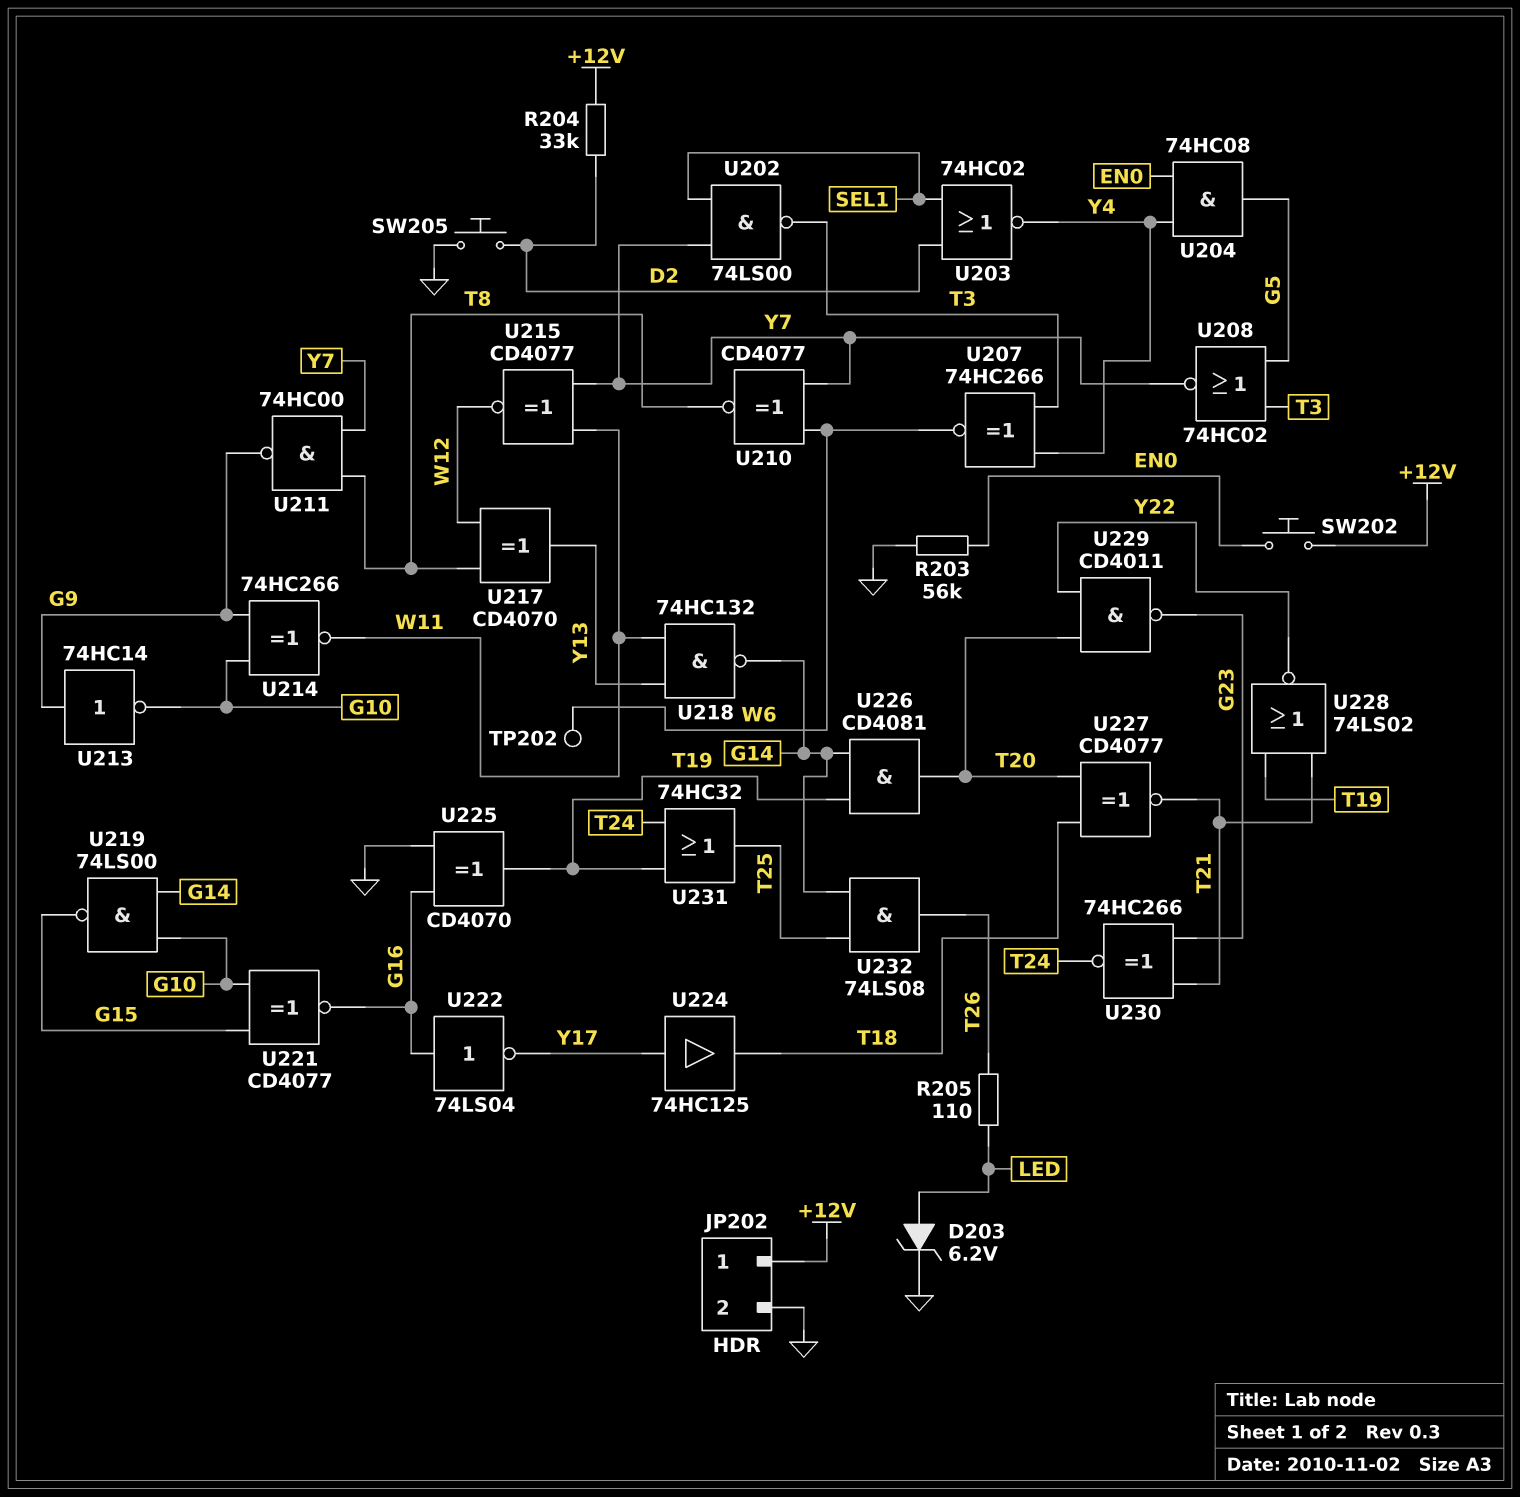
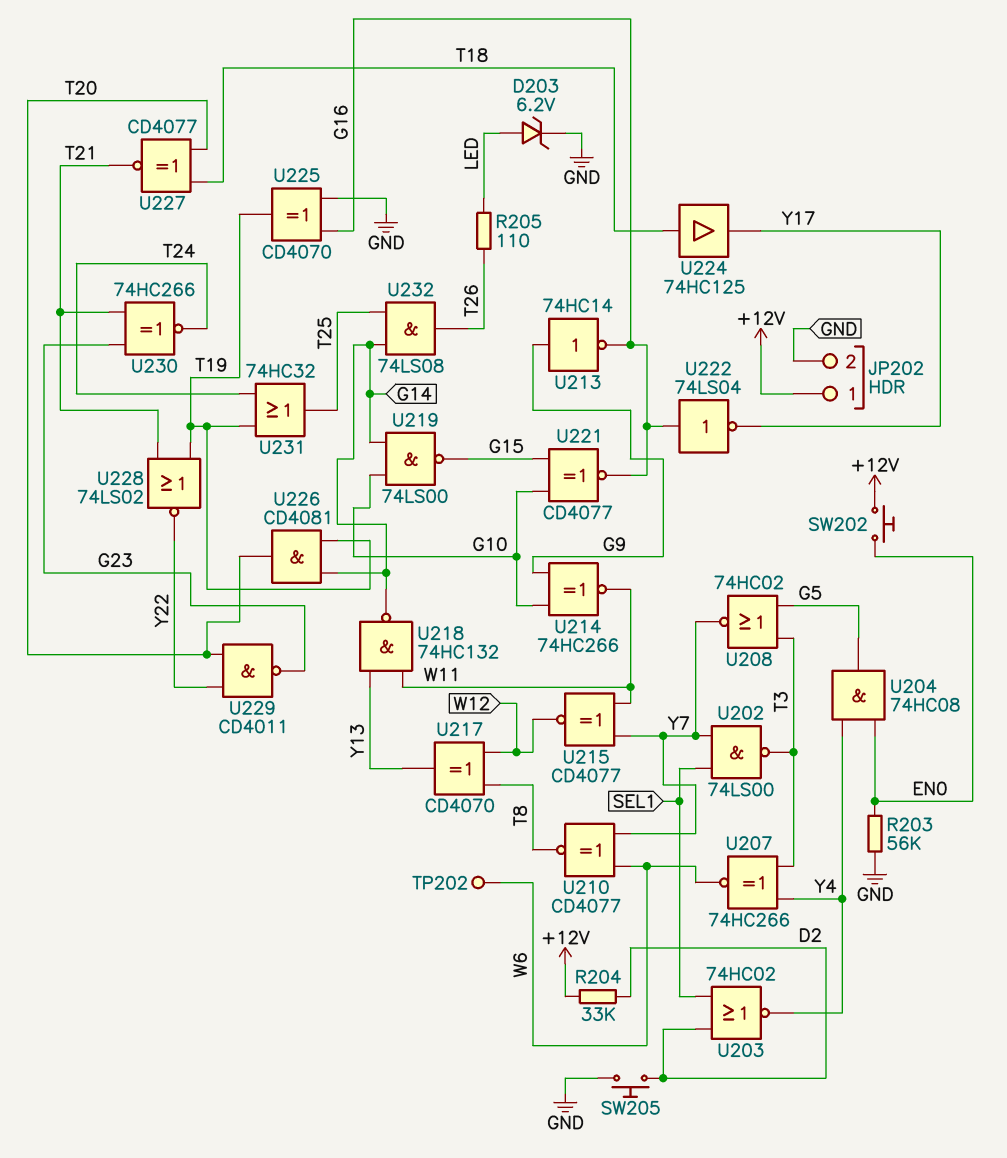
U211: NAND 74HC00 (in T8, in Y7, out G9) -> none
U213: NOT 74HC14 (in G9, out G10) -> NOT 74HC14 (in G9, out G16)
U224: buffer 74HC125 (in Y17, out T18) -> buffer 74HC125 (in T18, out Y17)

